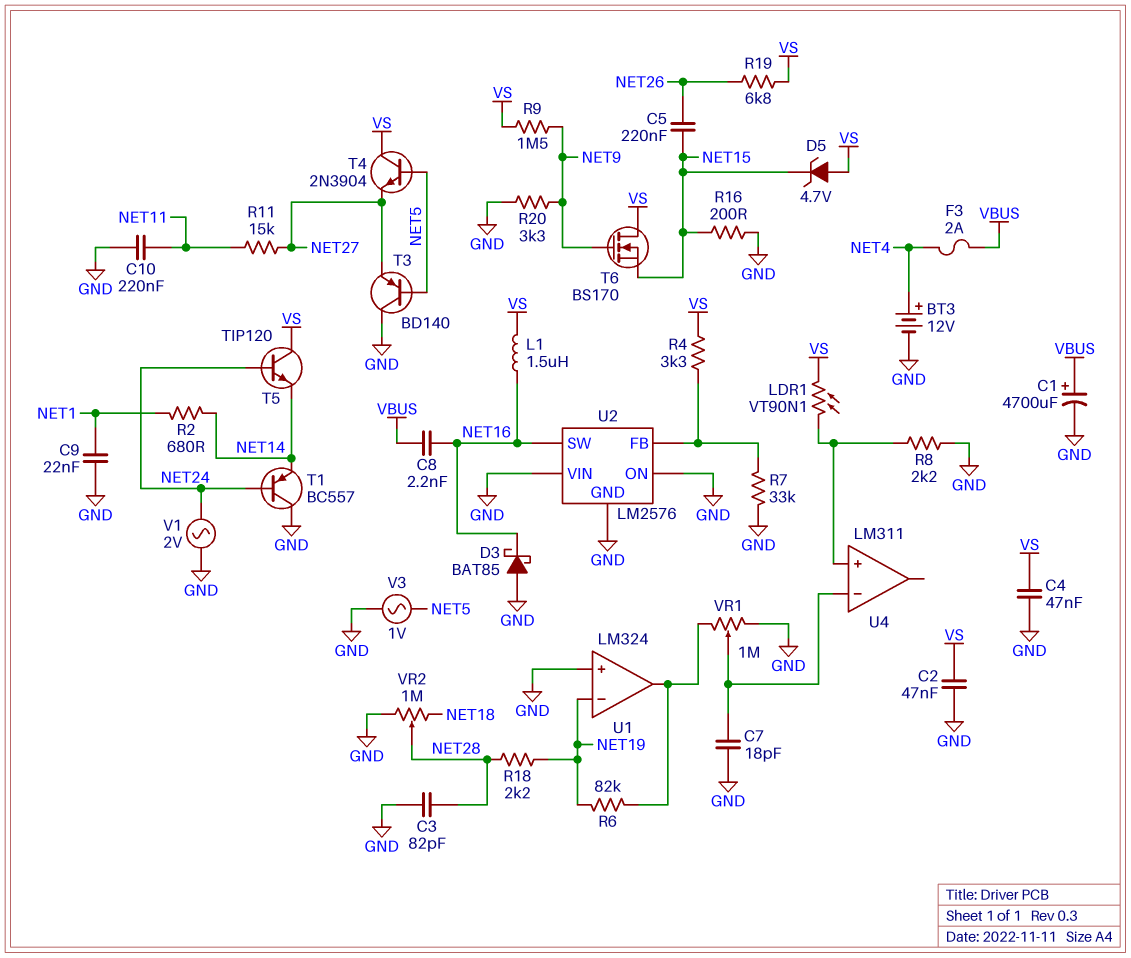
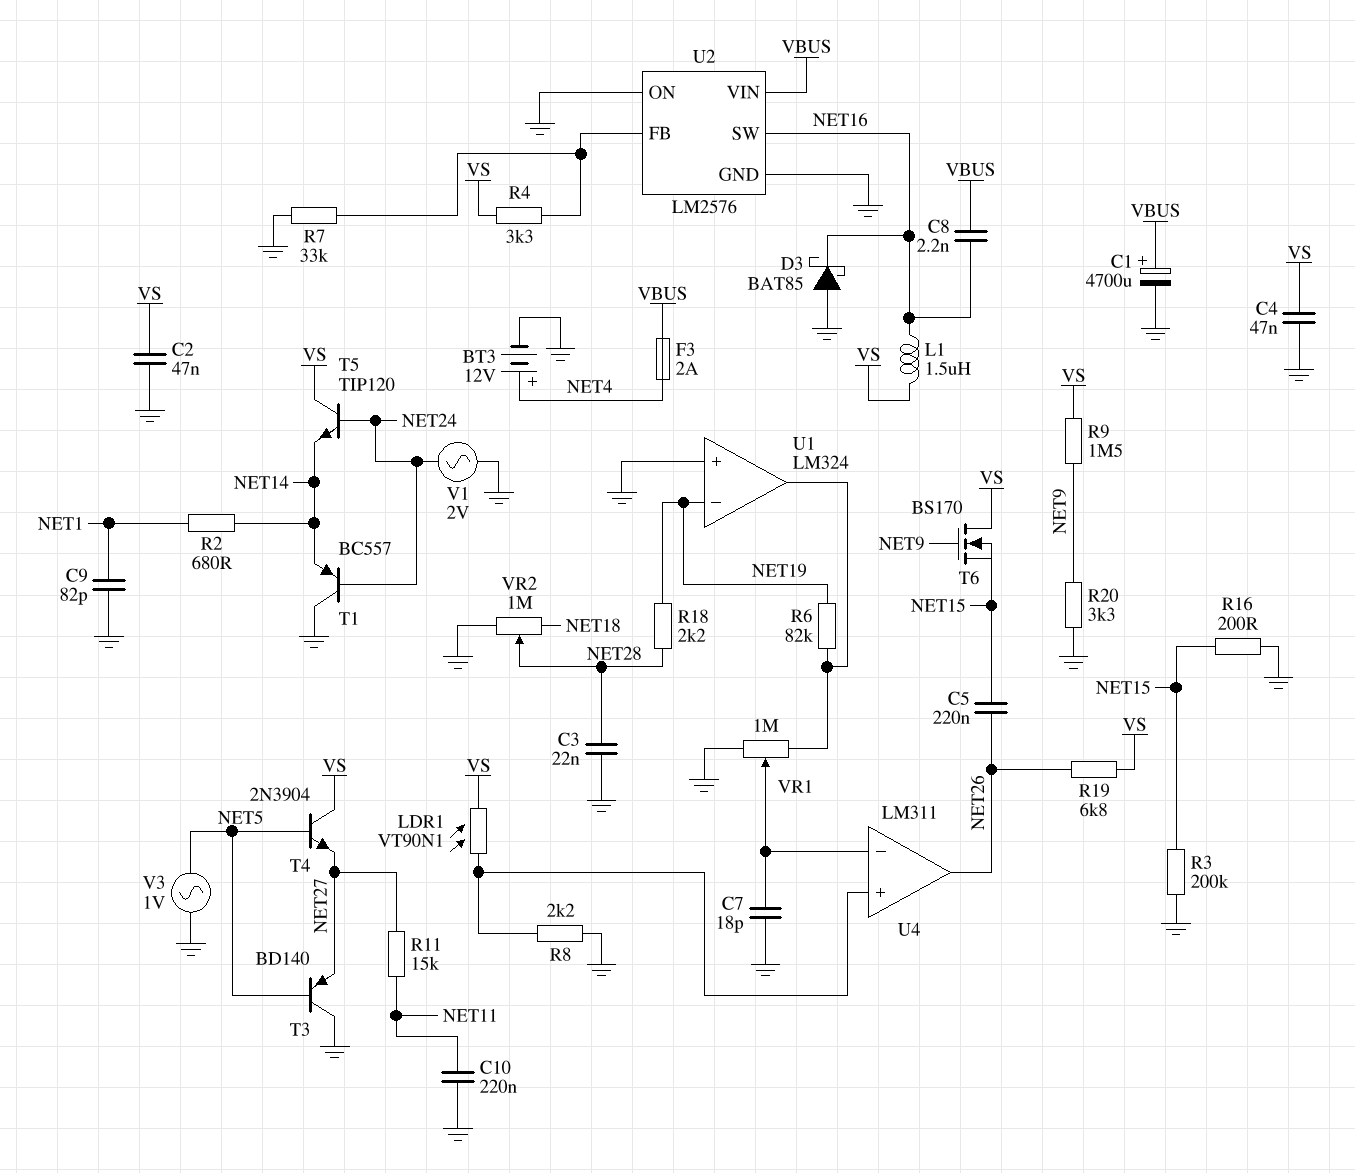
C3: 82pF (GND, NET28) -> 22nF (GND, NET28)
C9: 22nF (GND, NET1) -> 82pF (GND, NET1)
D5: zener 4.7V (A VS, K NET15) -> none
R3: none -> 200k (GND, NET15)
U2 pin VIN: GND -> VBUS
U4 pin out: none -> NET26

